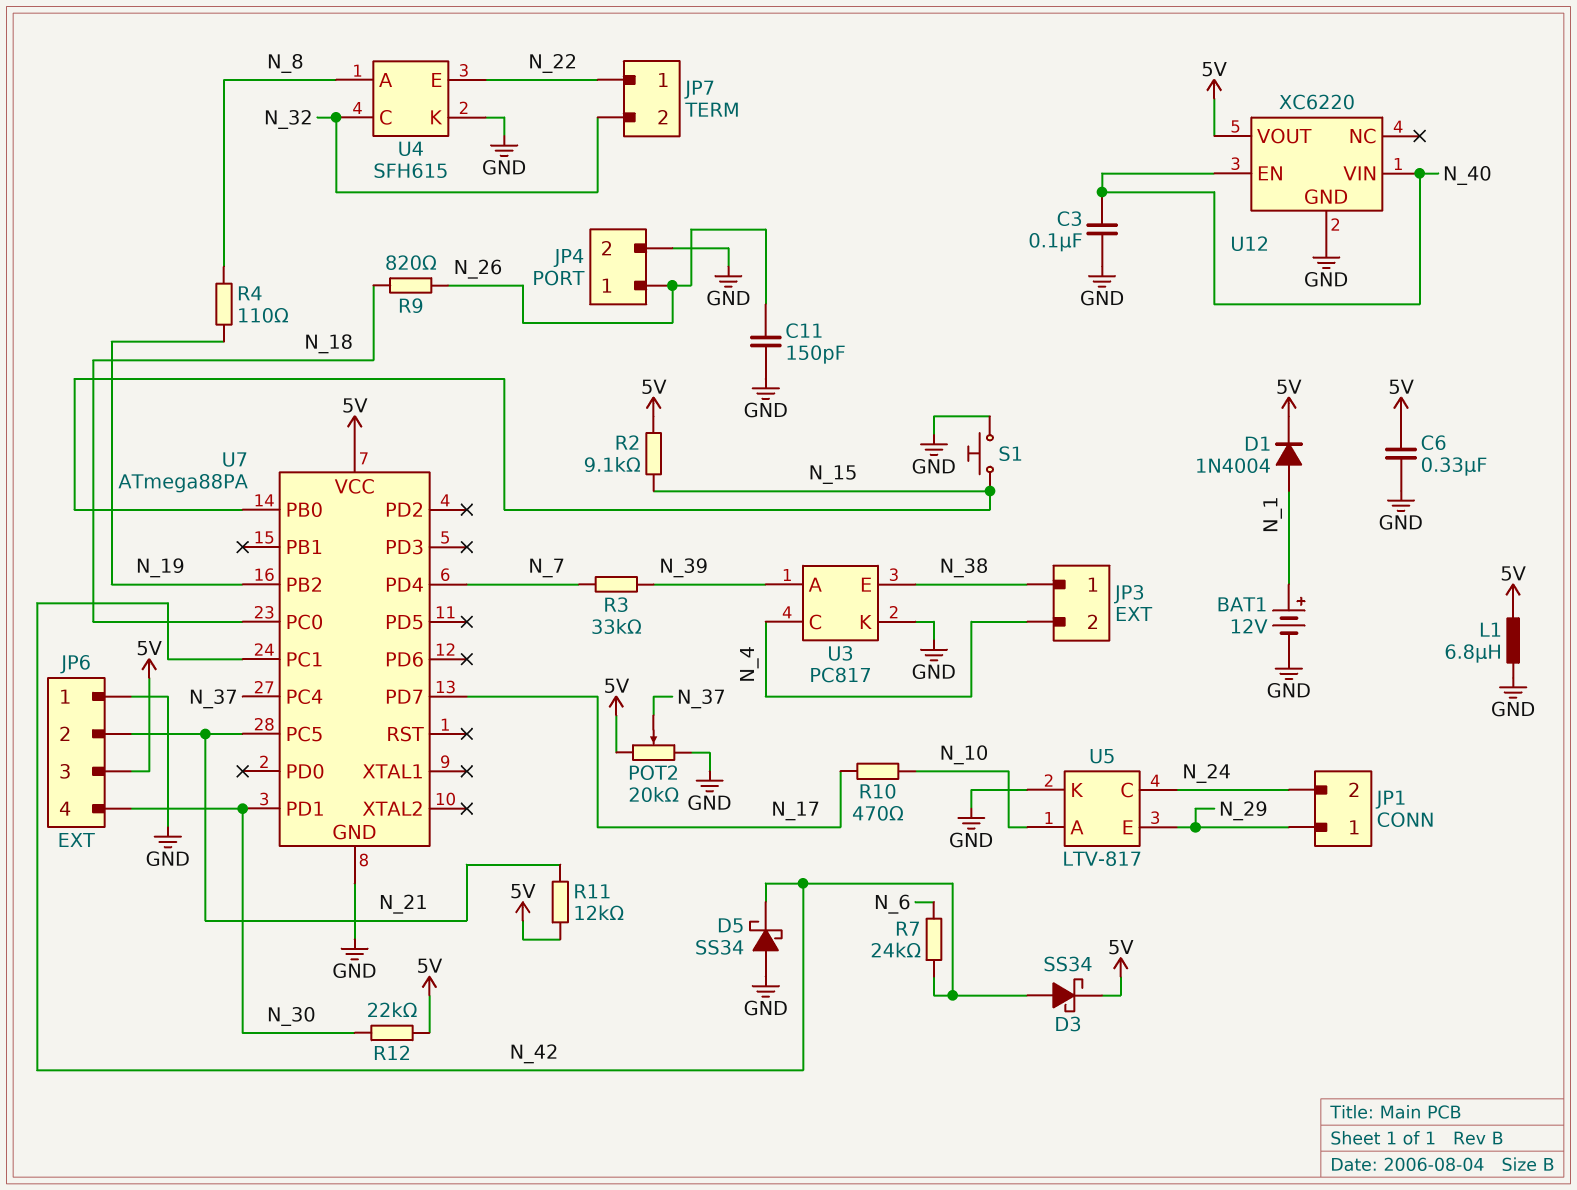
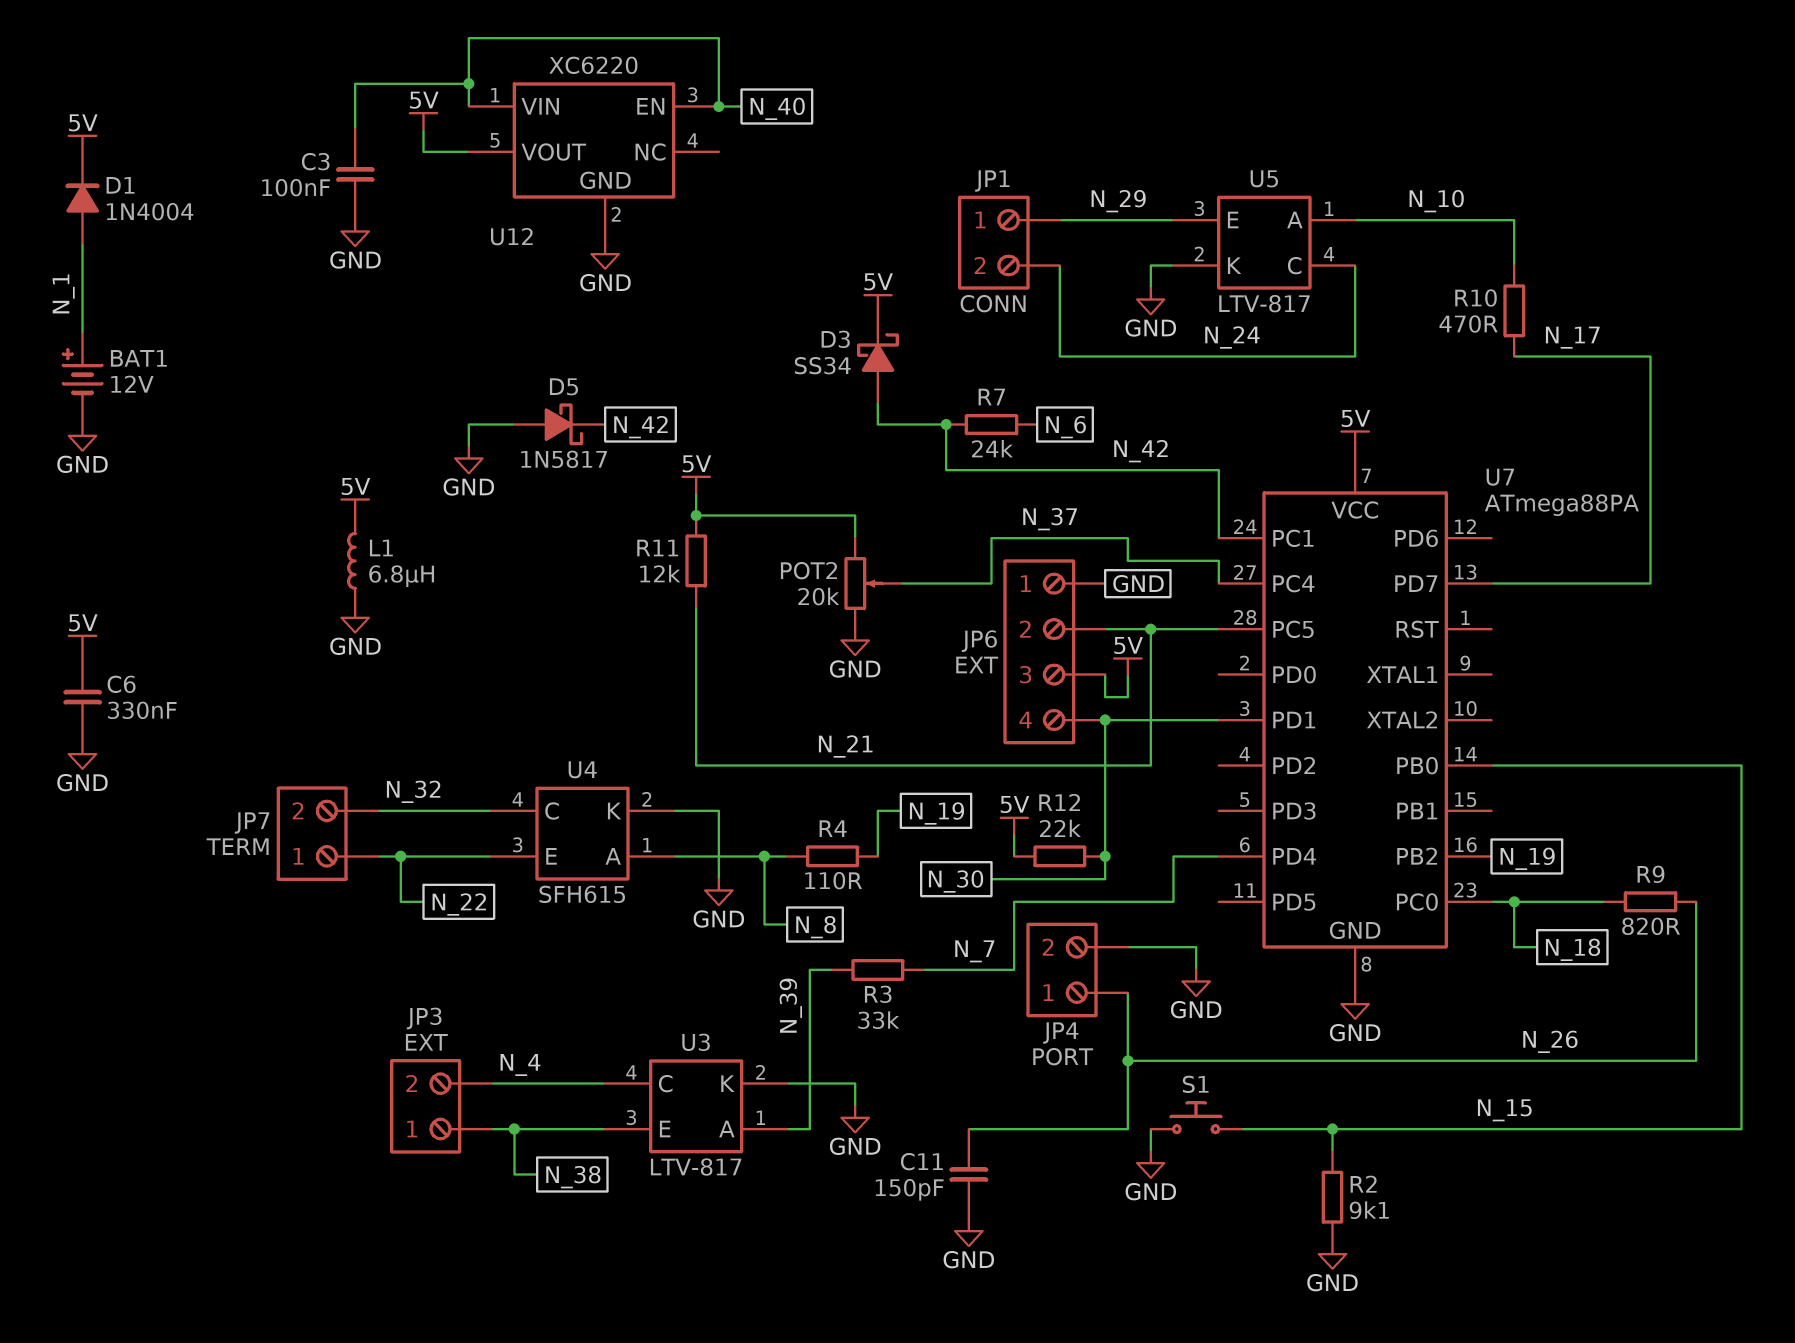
D5: schottky SS34 (A GND, K N_42) -> schottky 1N5817 (A GND, K N_42)
R2: 9.1k (5V, N_15) -> 9.1k (GND, N_15)
U3: PC817 -> LTV-817

